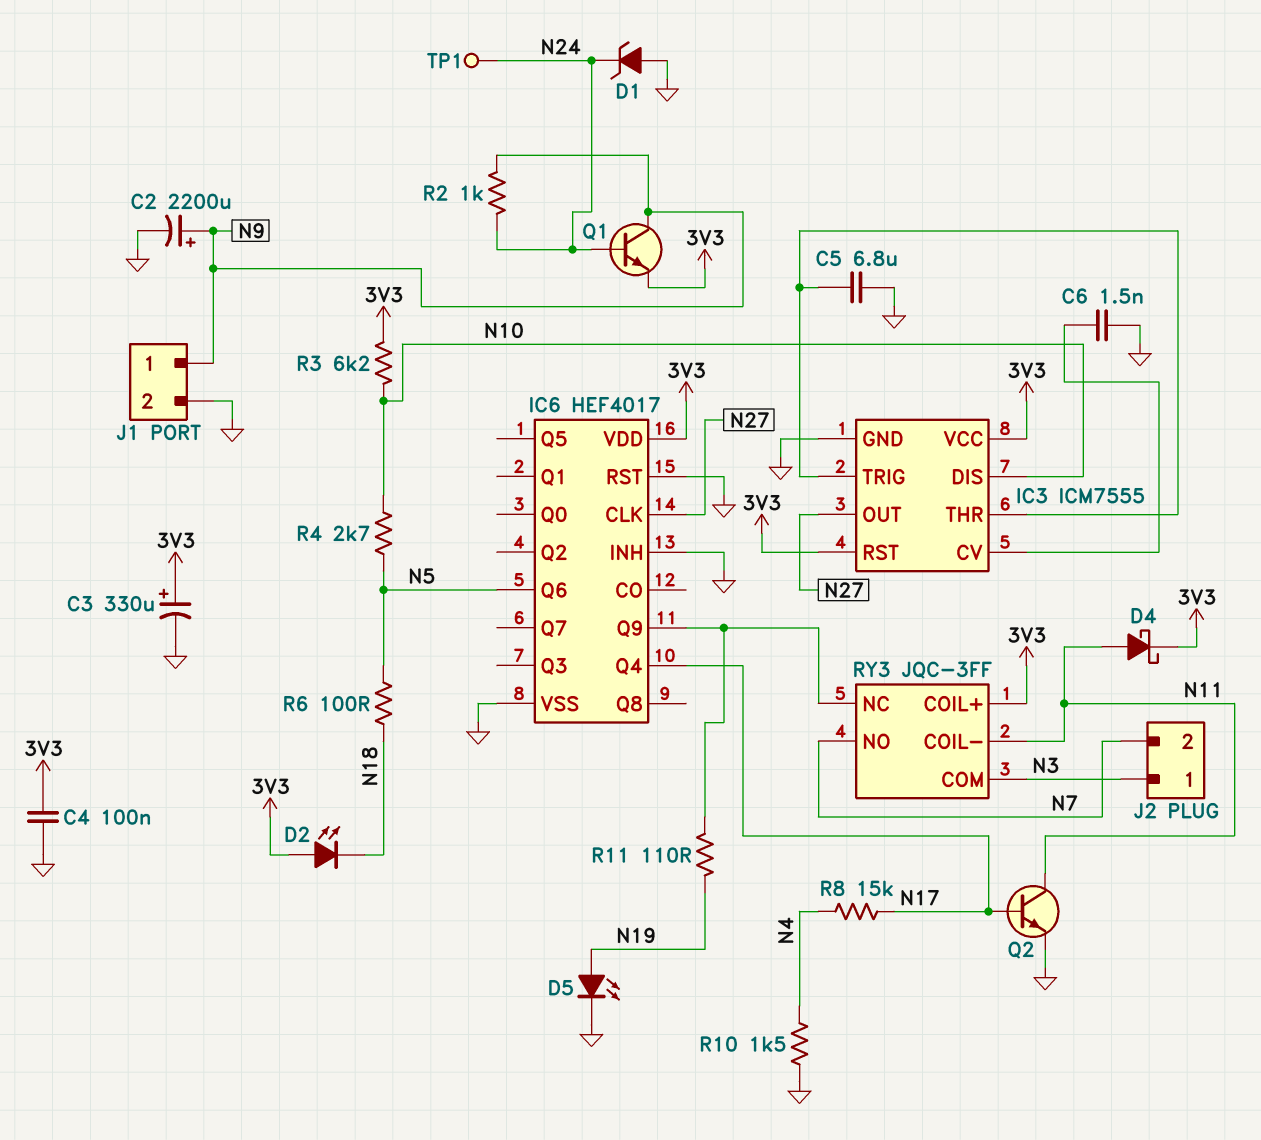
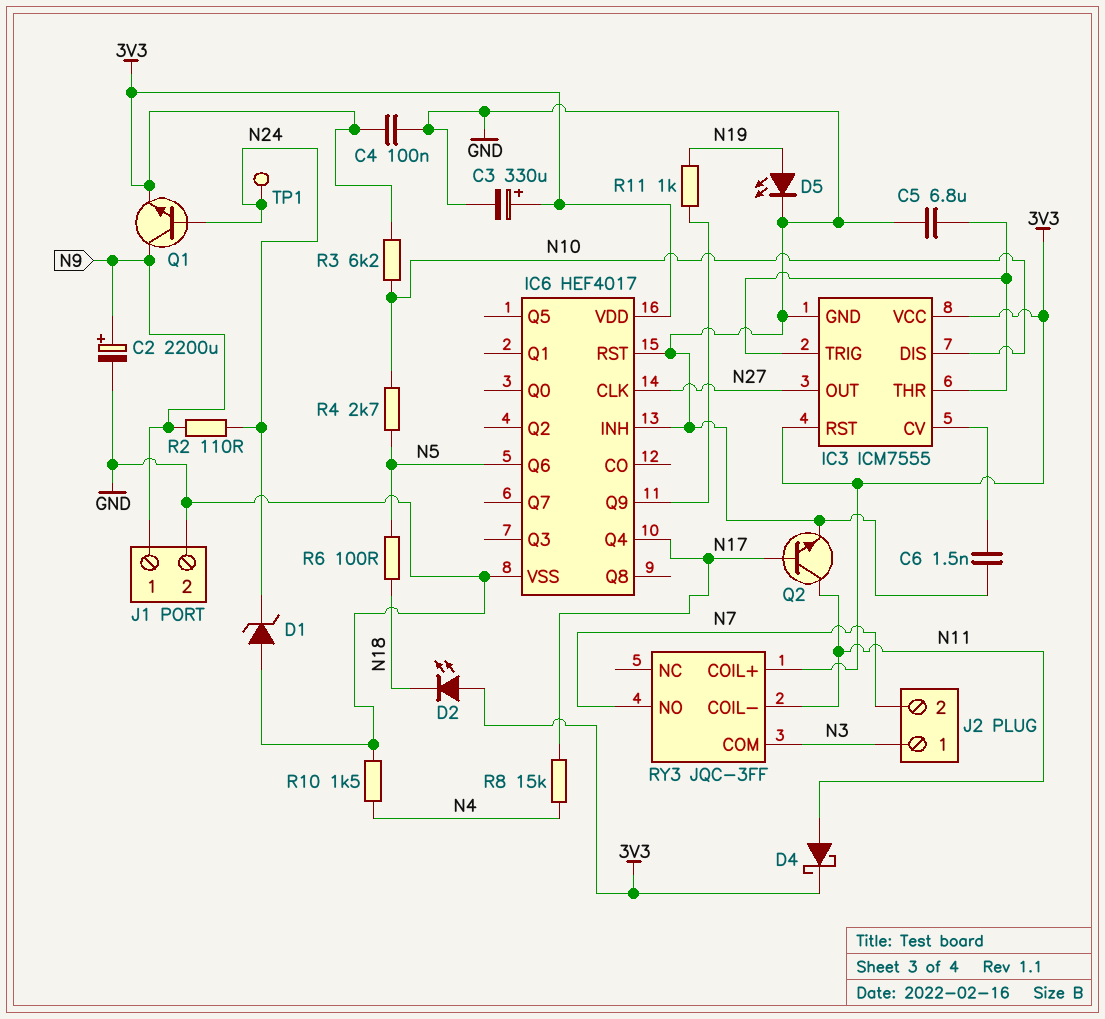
R2: 1k (N9, N24) -> 110 (N9, N24)
R11: 110 (IC6/Q9, N19) -> 1k (IC6/Q9, N19)
RY3 pin NC: IC6/Q9 -> none

